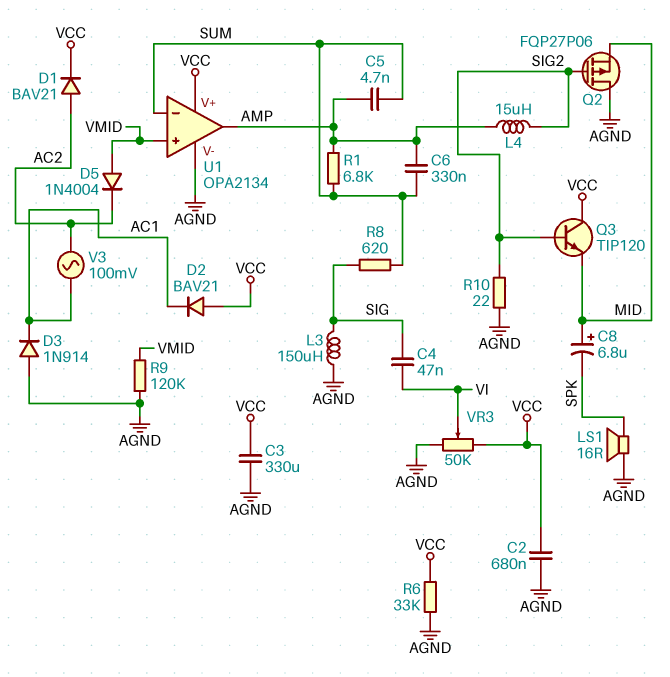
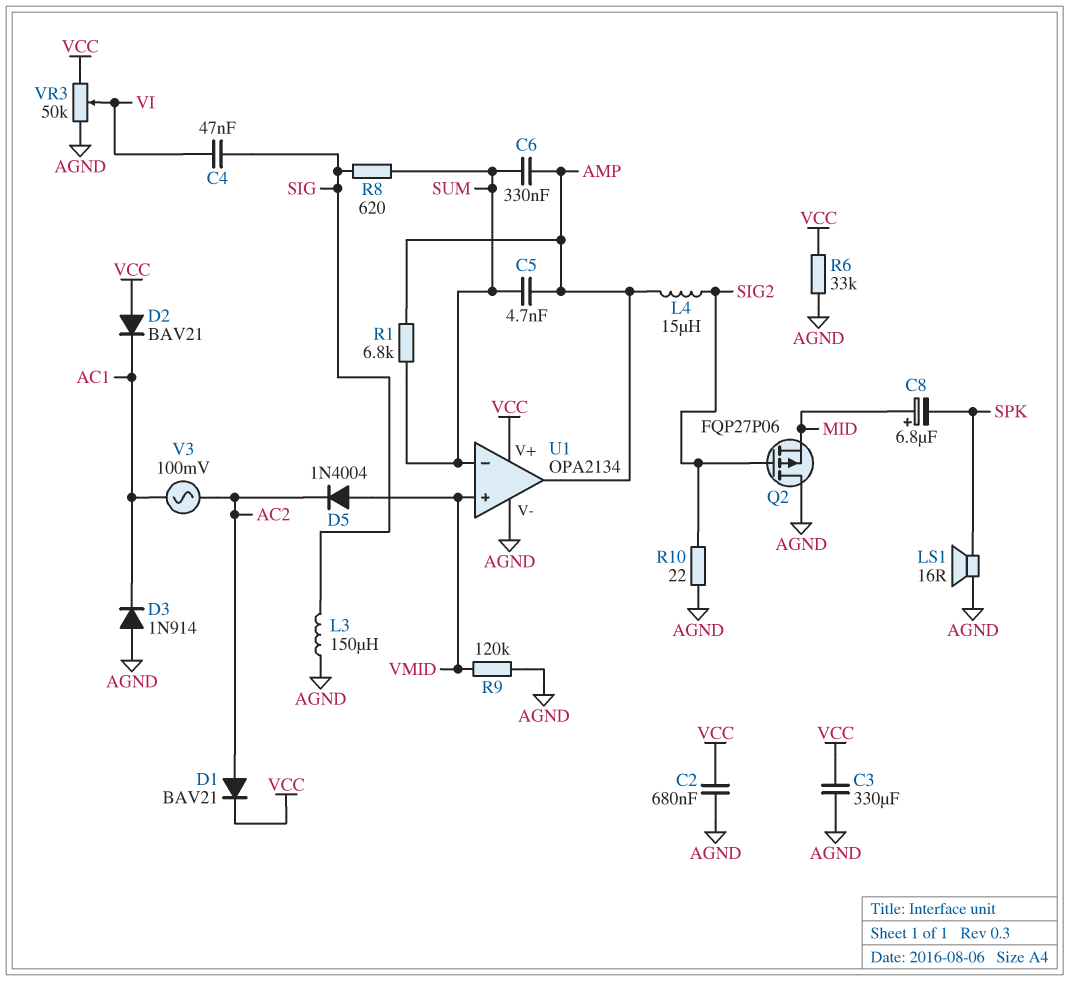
Q3: NPN TIP120 (B SIG2, C VCC, E MID) -> none

